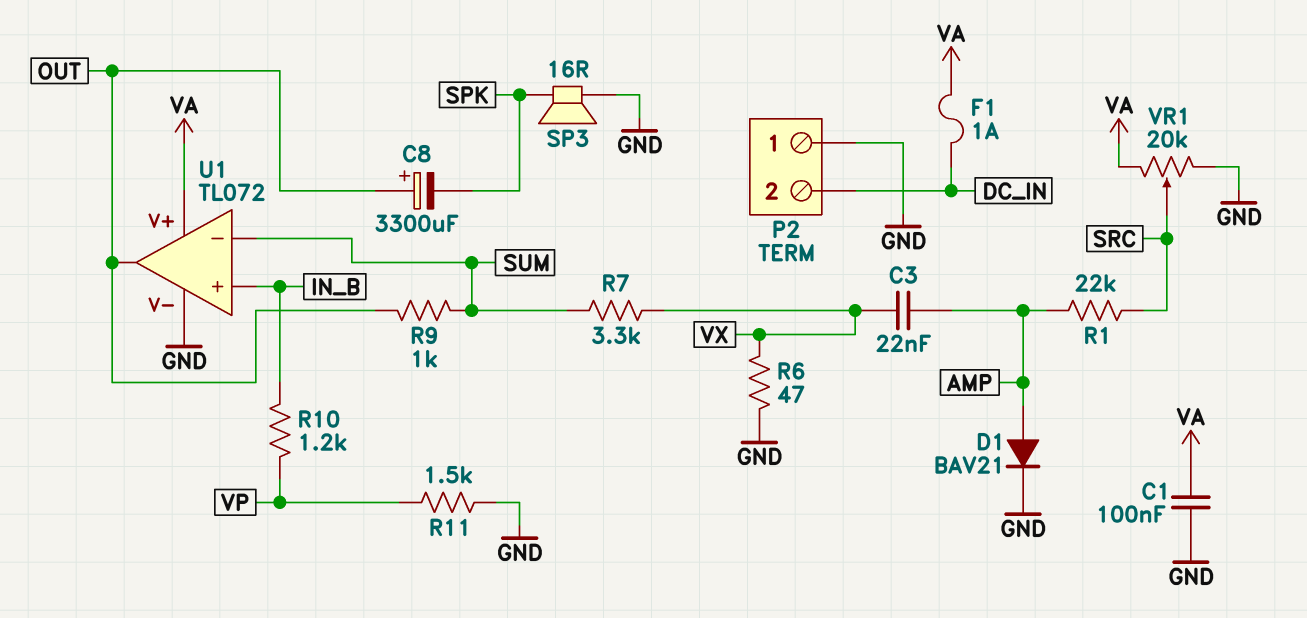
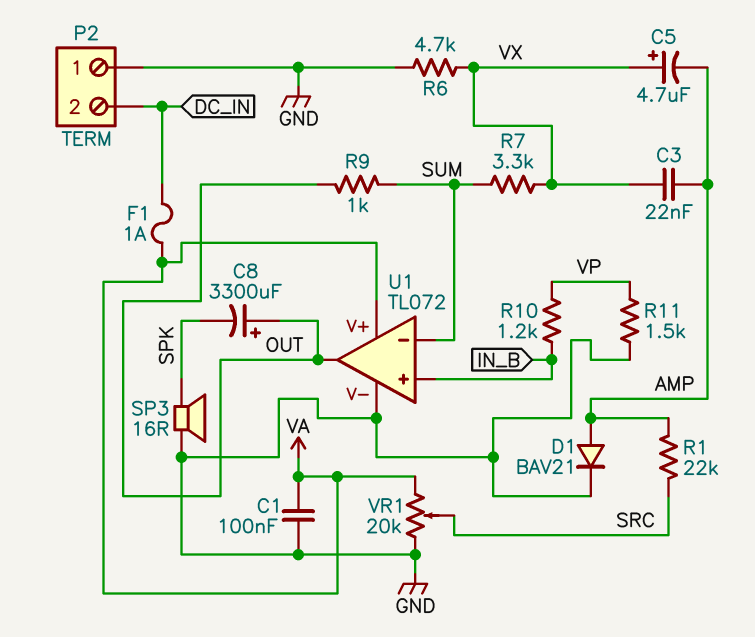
C5: none -> 4.7uF (plus VX, minus AMP)
R6: 47 (GND, VX) -> 4.7k (GND, VX)

